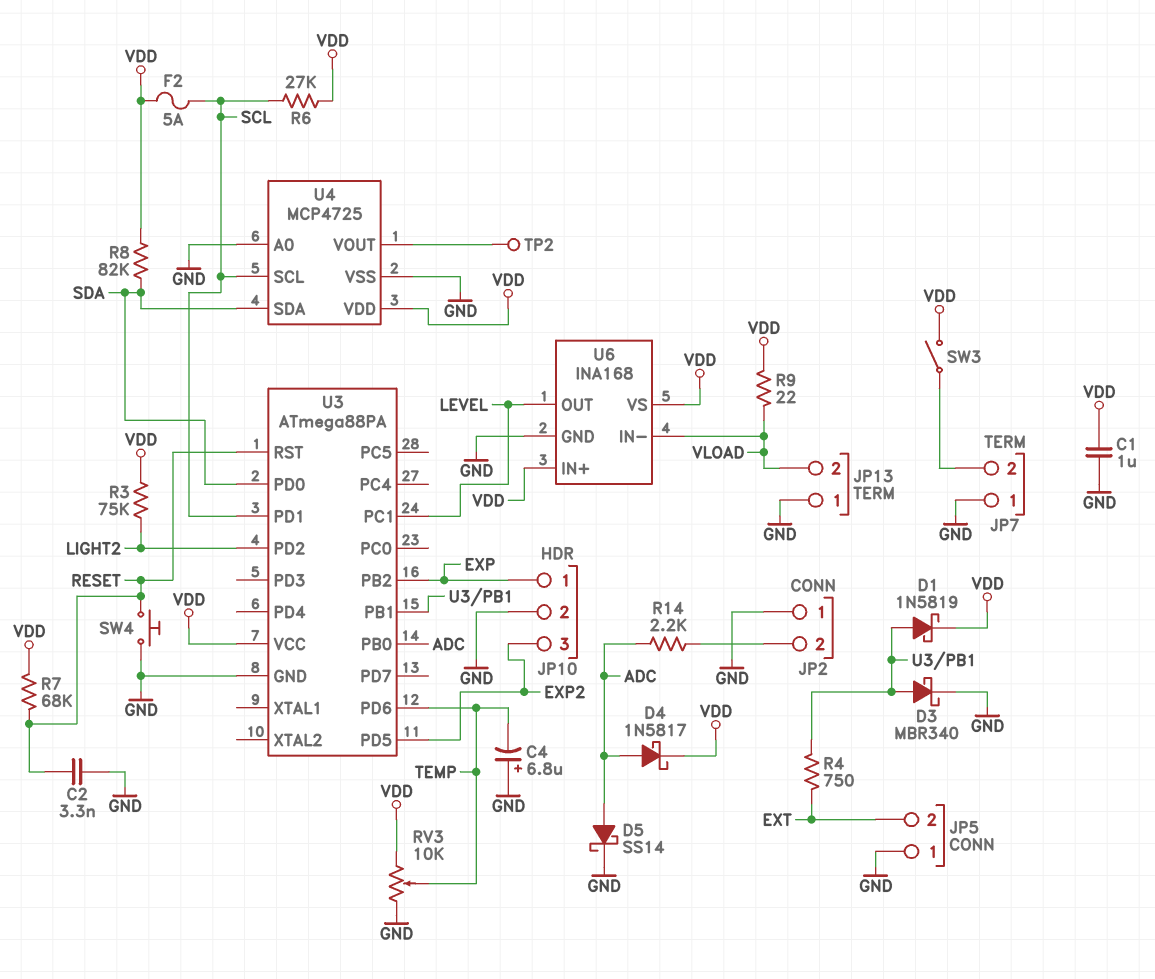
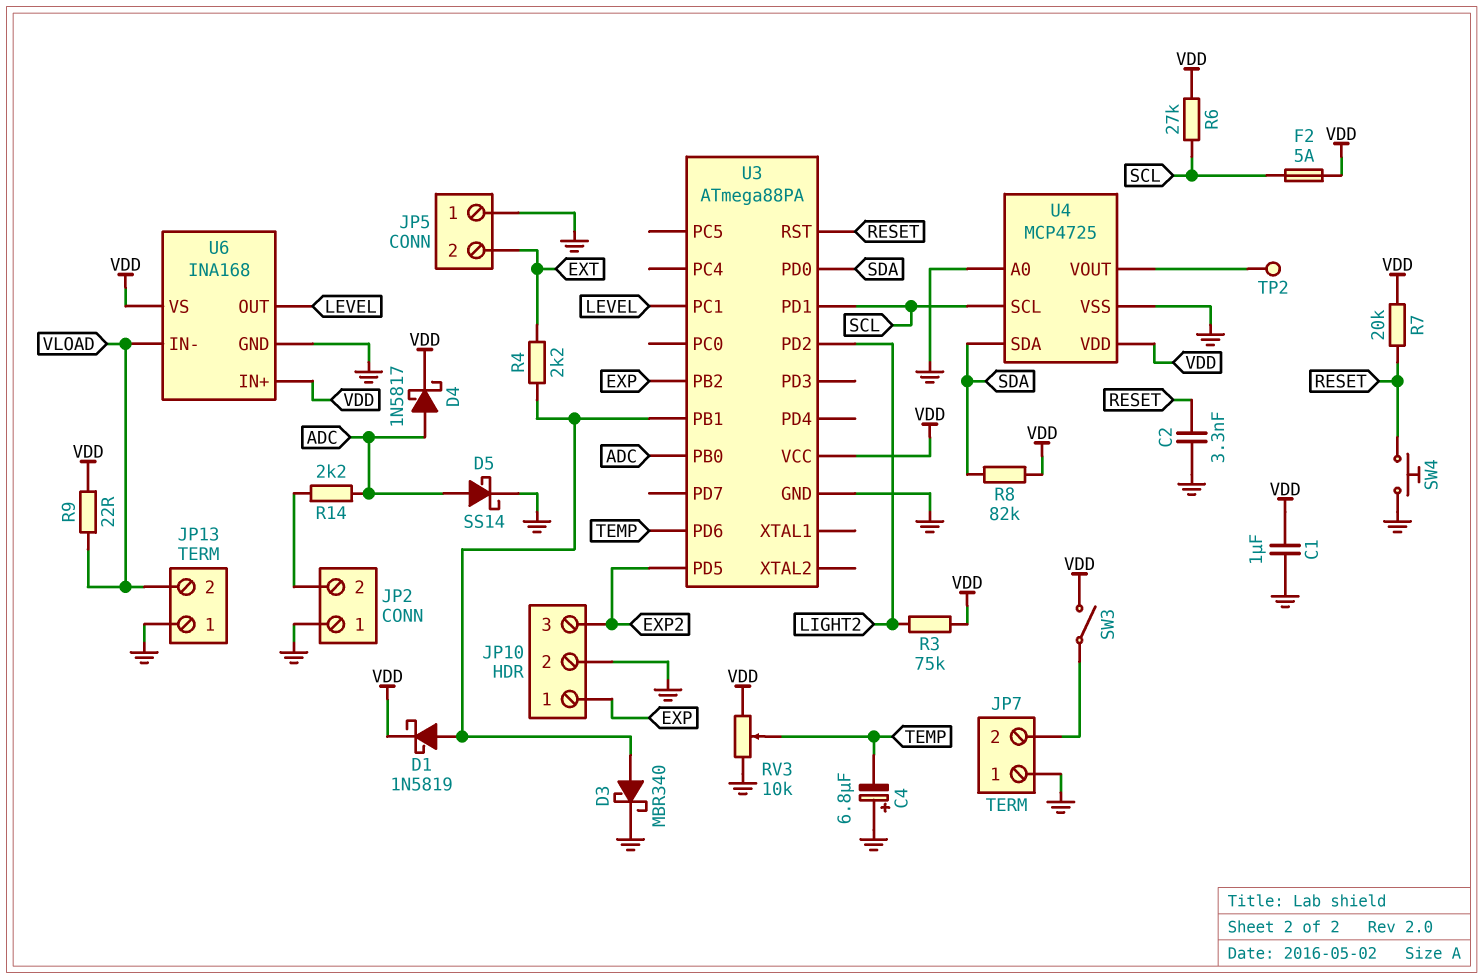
R4: 750 (EXT, U3/PB1) -> 2.2k (EXT, U3/PB1)
R7: 68k (RESET, VDD) -> 20k (RESET, VDD)

